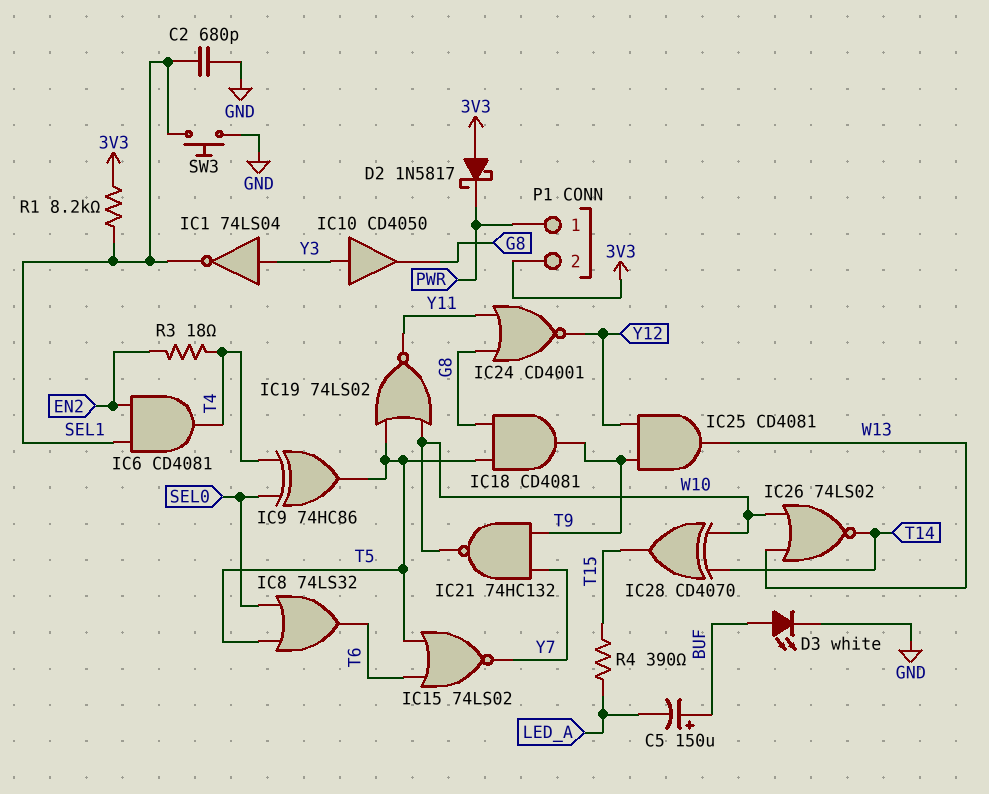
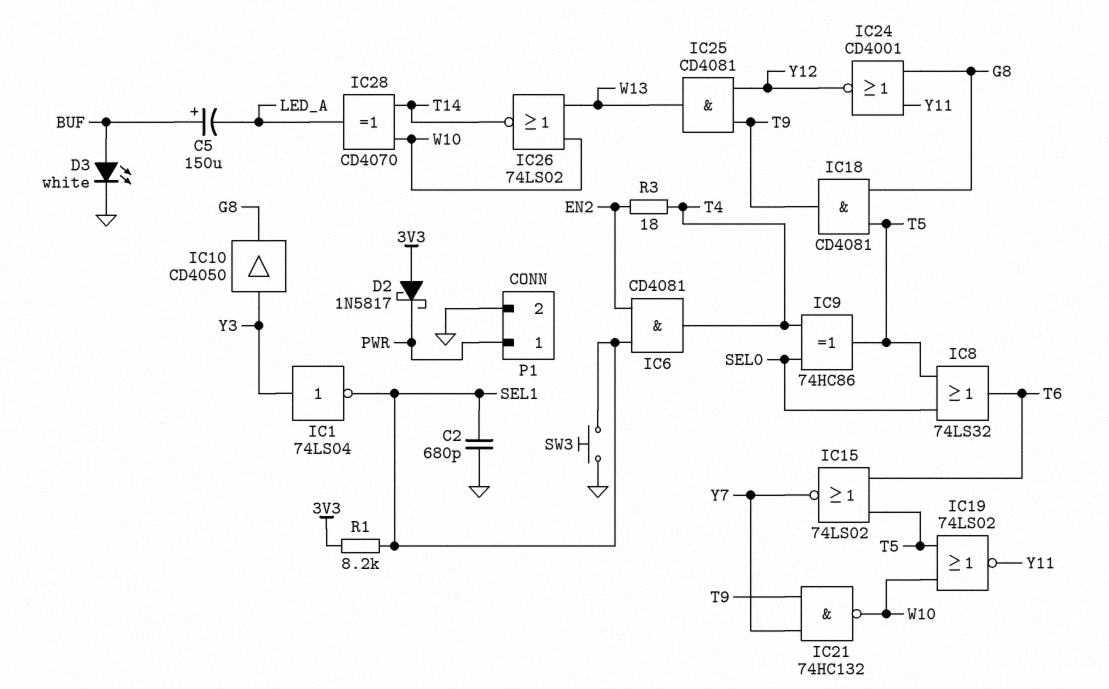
IC28: XOR CD4070 (in T14, in W10, out T15) -> XOR CD4070 (in T14, in W10, out LED_A)
P1 pin 2: 3V3 -> GND
R4: 390 (LED_A, T15) -> none

